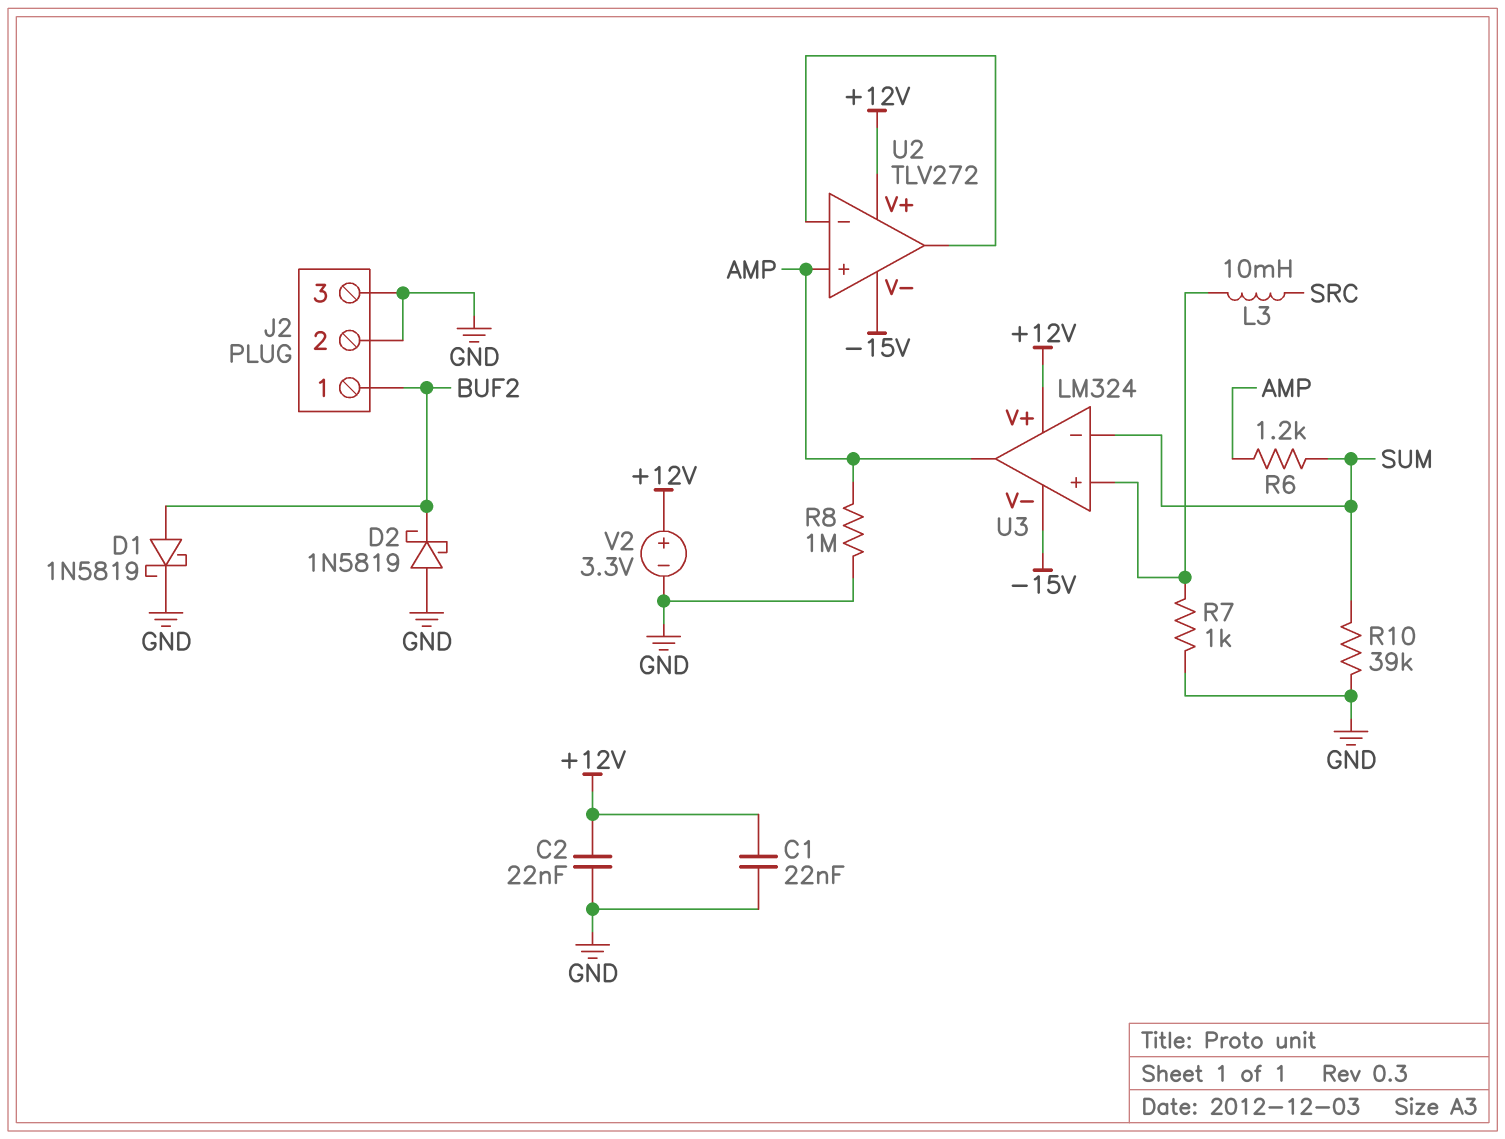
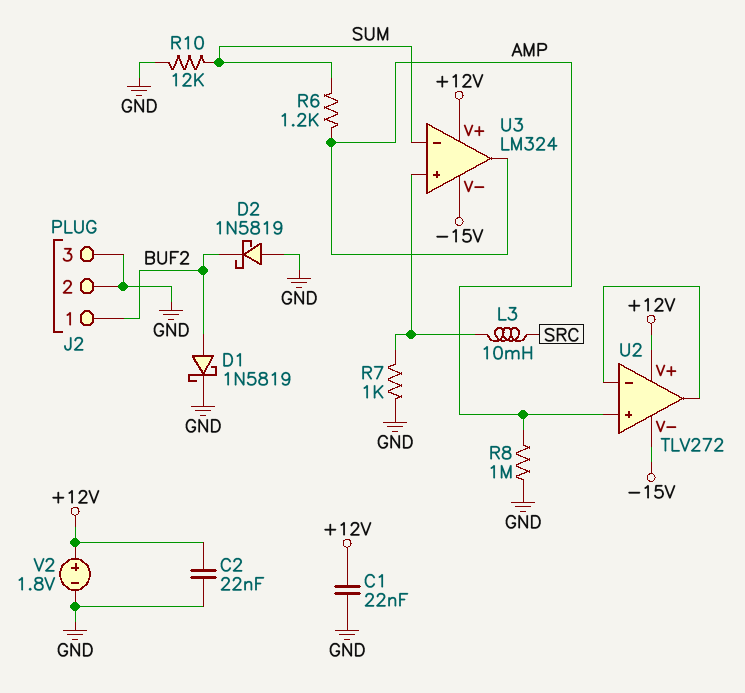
R10: 39k (GND, SUM) -> 12k (GND, SUM)
V2: 3.3V (plus +12V, minus GND) -> 1.8V (plus +12V, minus GND)

